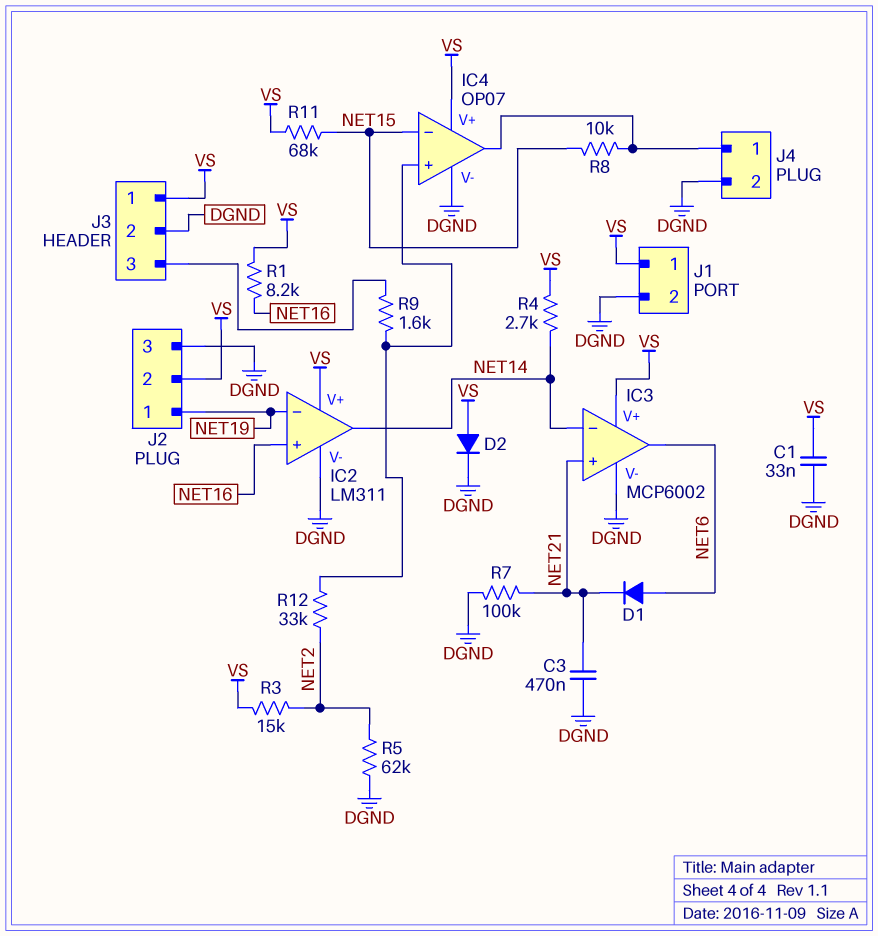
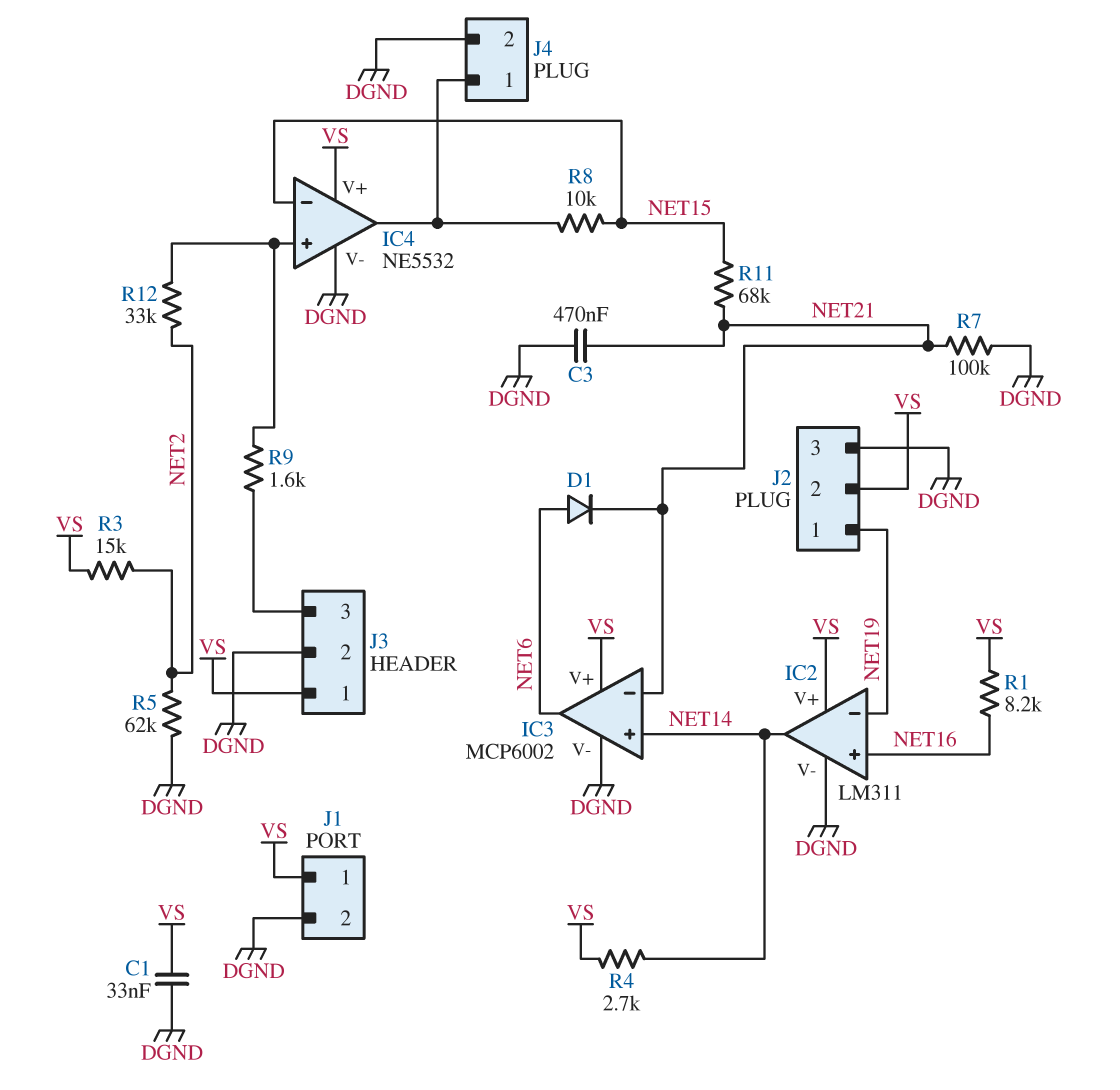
D2: diode (A VS, K DGND) -> none
IC3 pin in+: NET21 -> NET14
IC3 pin in-: NET14 -> NET21
IC4: OP07 -> NE5532
R11: 68k (NET15, VS) -> 68k (NET15, NET21)

